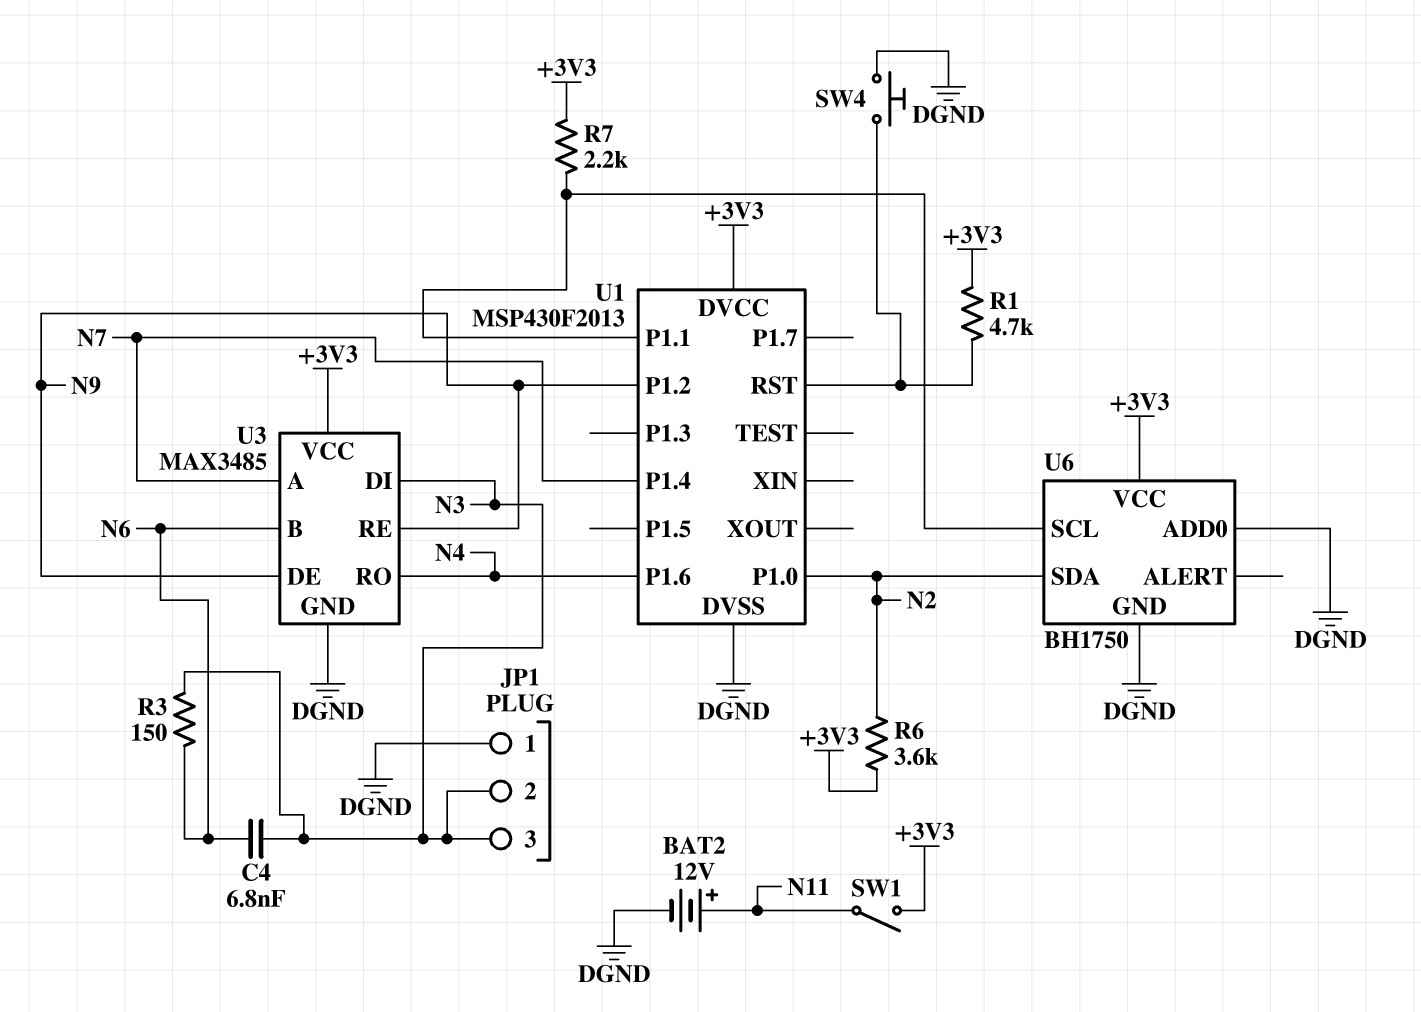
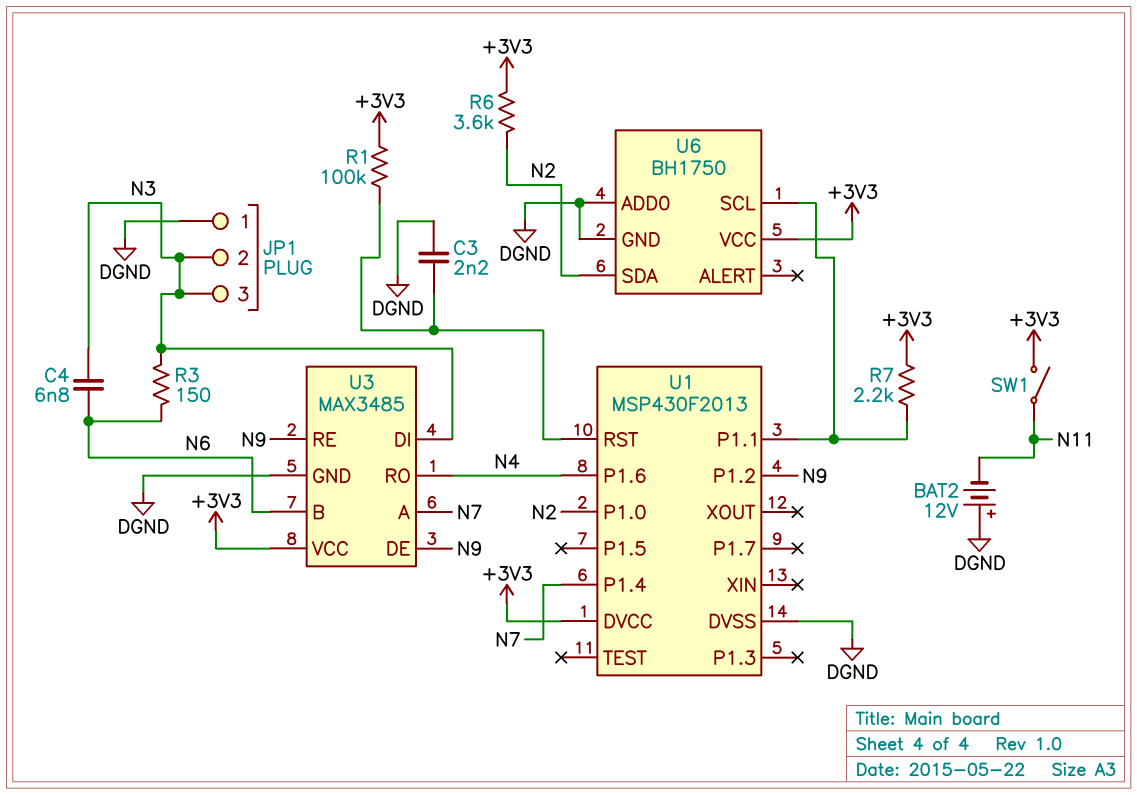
BAT2: 12V (plus N11, minus DGND) -> 12V (plus DGND, minus N11)
C3: none -> 2.2nF (DGND, U1/RST)
R1: 4.7k (+3V3, U1/RST) -> 100k (+3V3, U1/RST)
SW4: button (DGND, U1/RST) -> none

